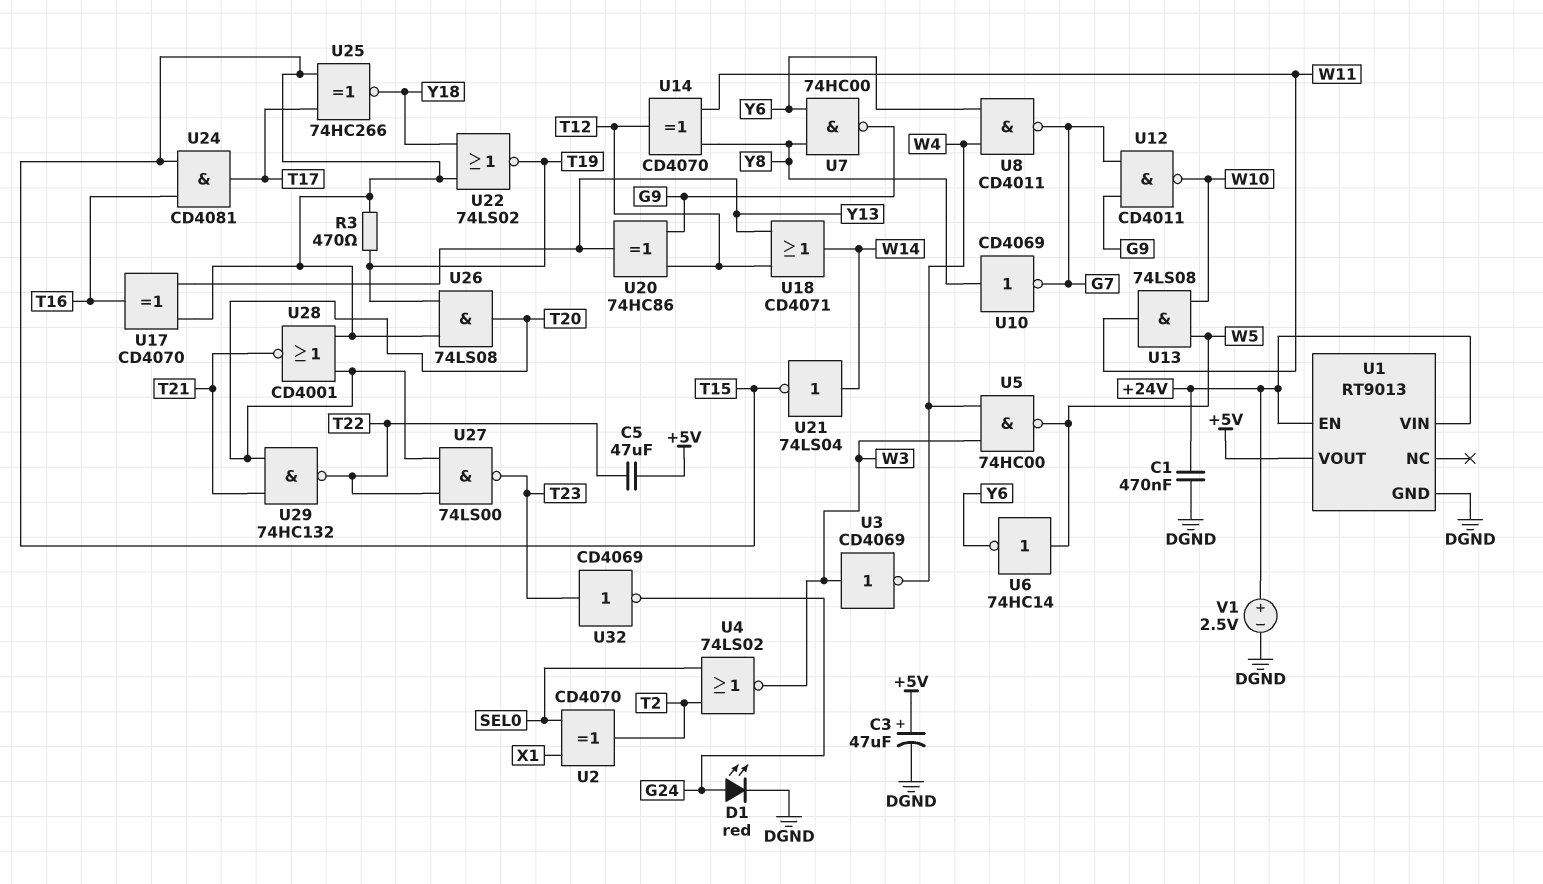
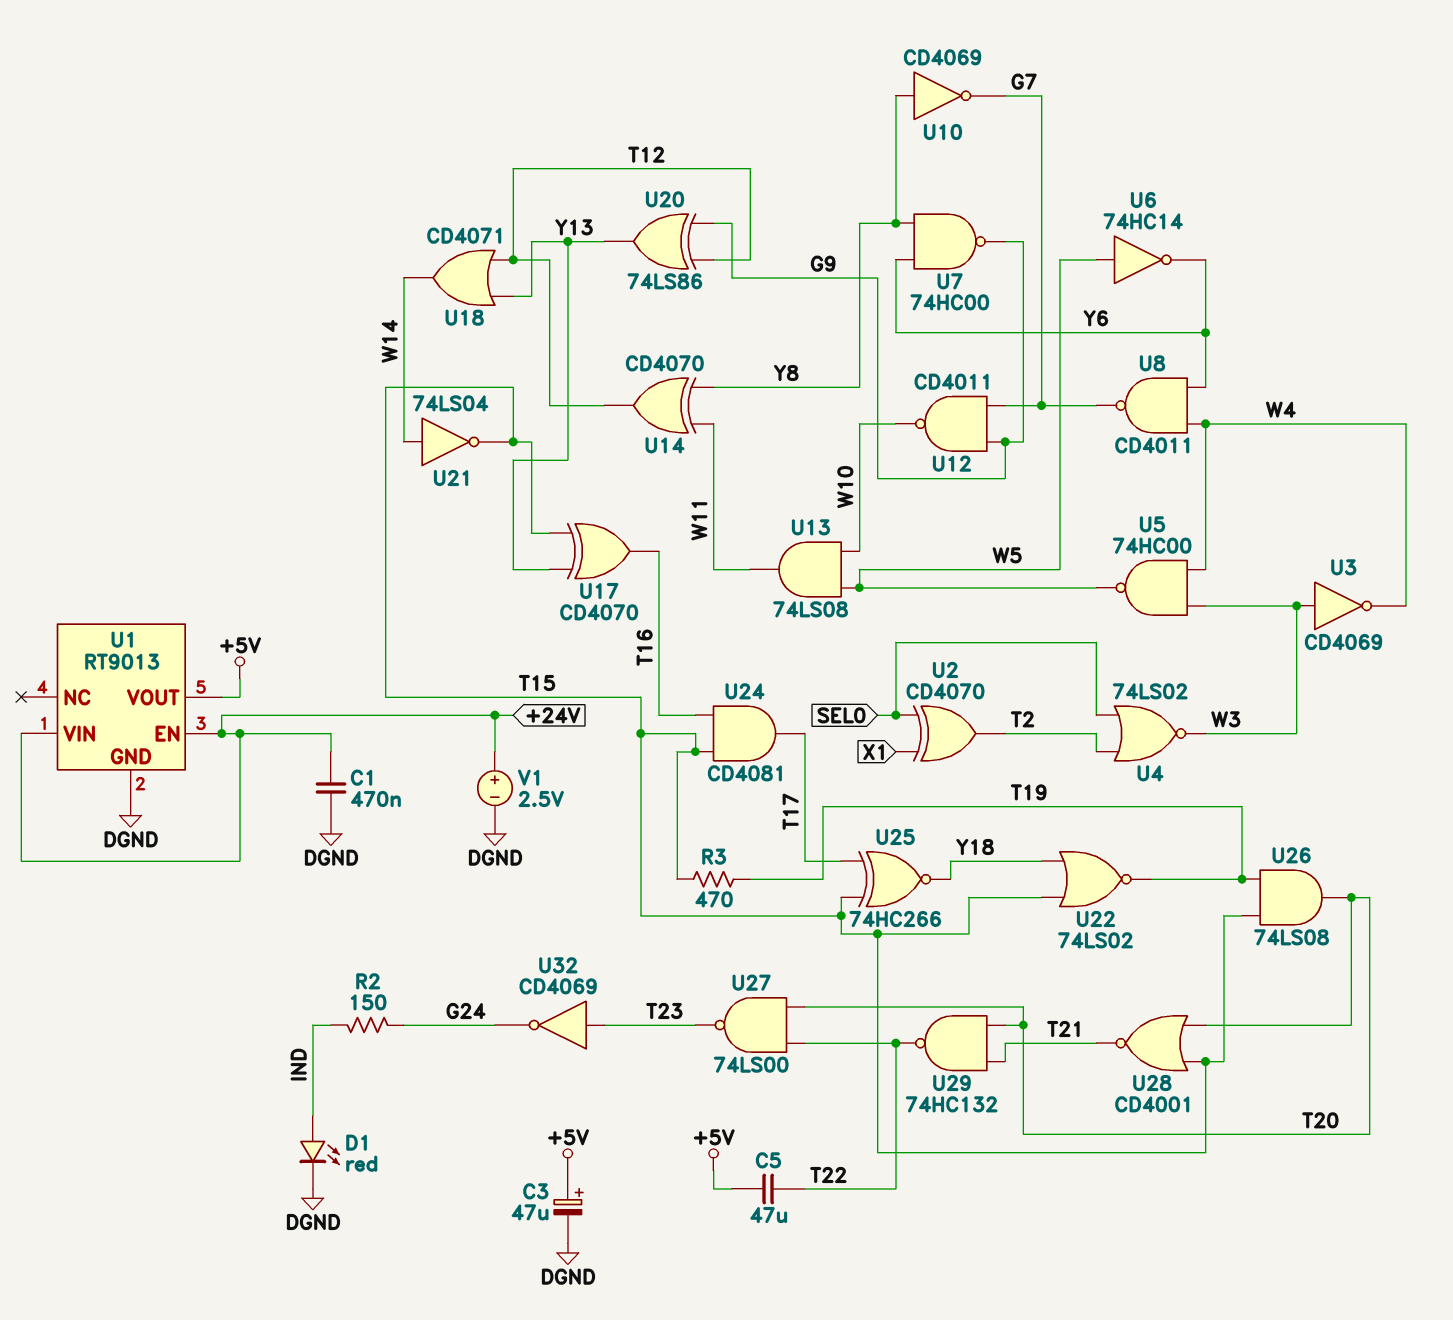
D1: LED red (A G24, K DGND) -> LED red (A IND, K DGND)
R2: none -> 150 (G24, IND)
U20: XOR 74HC86 (in G9, in T12, out Y13) -> XOR 74LS86 (in G9, in T12, out Y13)

